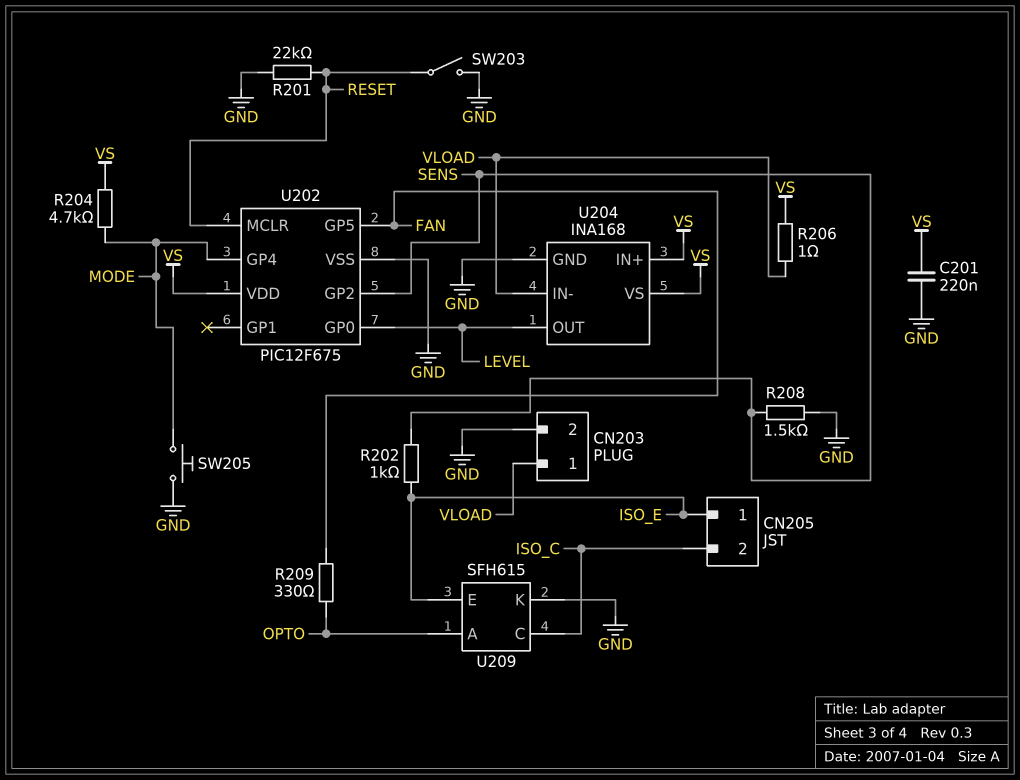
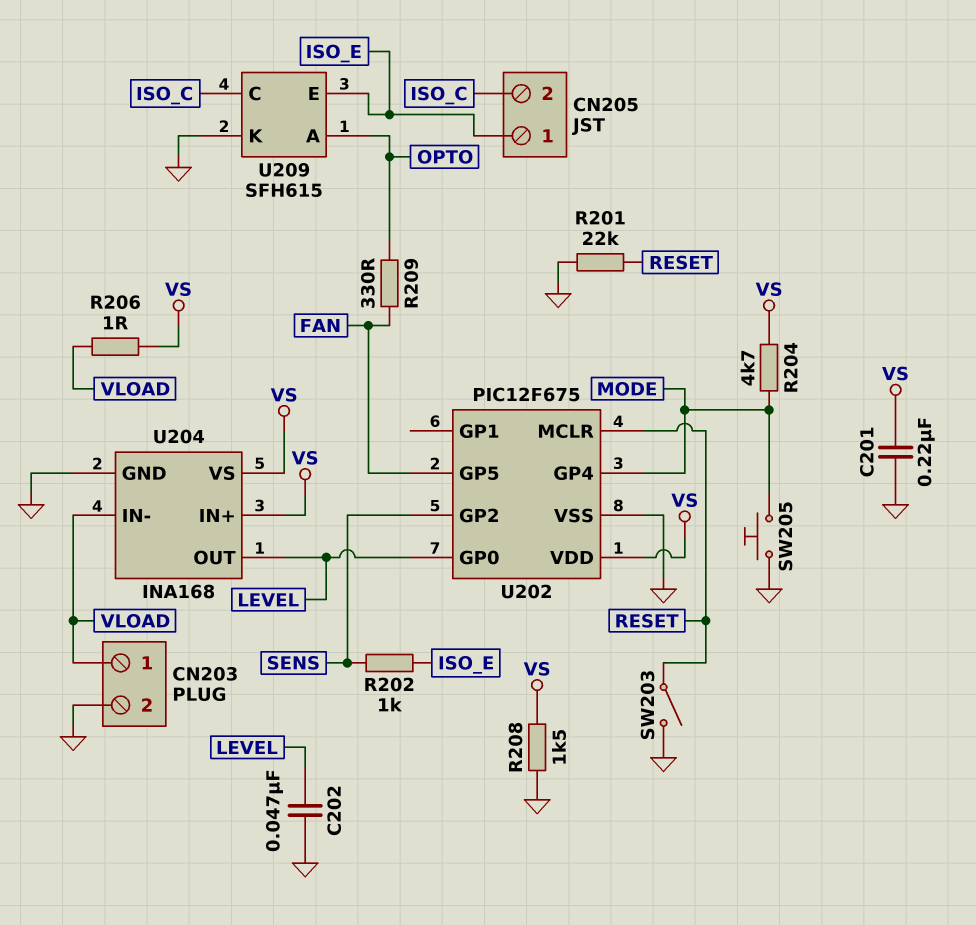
C202: none -> 47nF (GND, LEVEL)
R208: 1.5k (GND, SENS) -> 1.5k (GND, VS)

